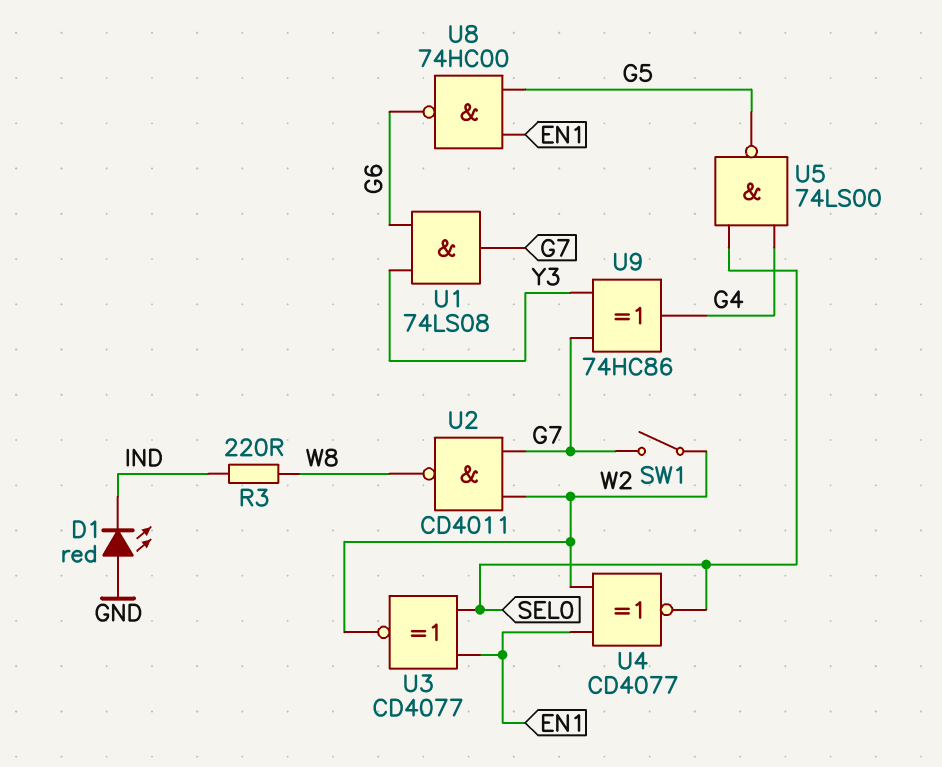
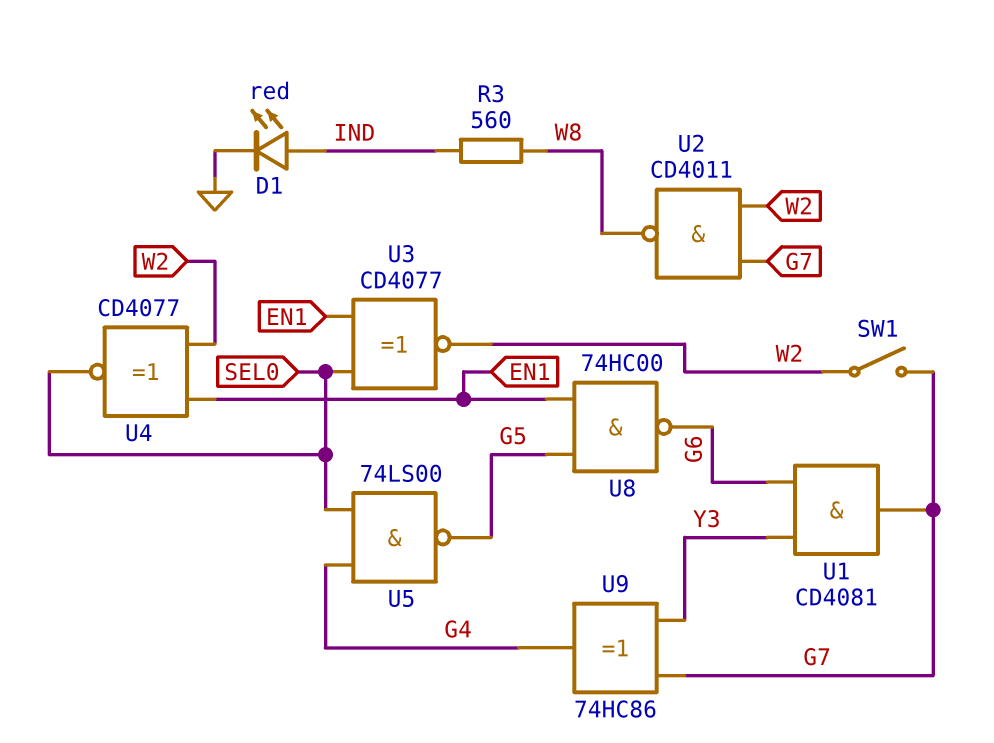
D1: LED red (A GND, K IND) -> LED red (A IND, K GND)
R3: 220 (IND, W8) -> 560 (IND, W8)
U1: AND 74LS08 (in G6, in Y3, out G7) -> AND CD4081 (in G6, in Y3, out G7)

